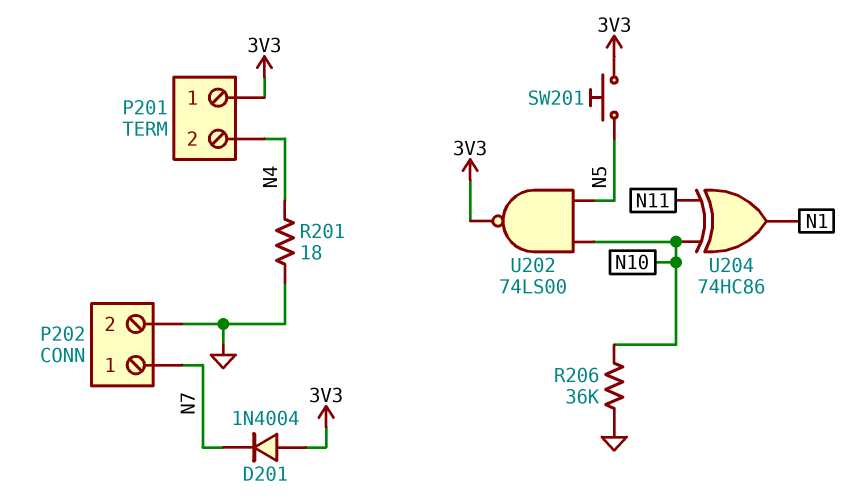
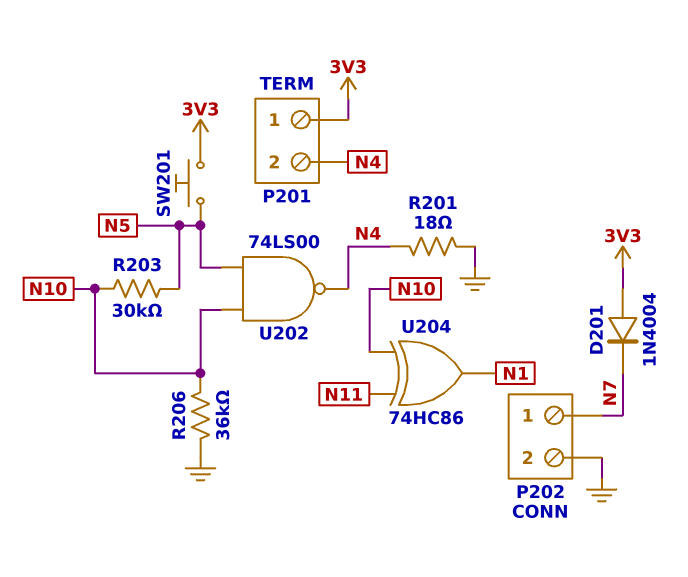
R203: none -> 30k (N5, N10)
U202: NAND 74LS00 (in N5, in N10, out 3V3) -> NAND 74LS00 (in N5, in N10, out N4)

